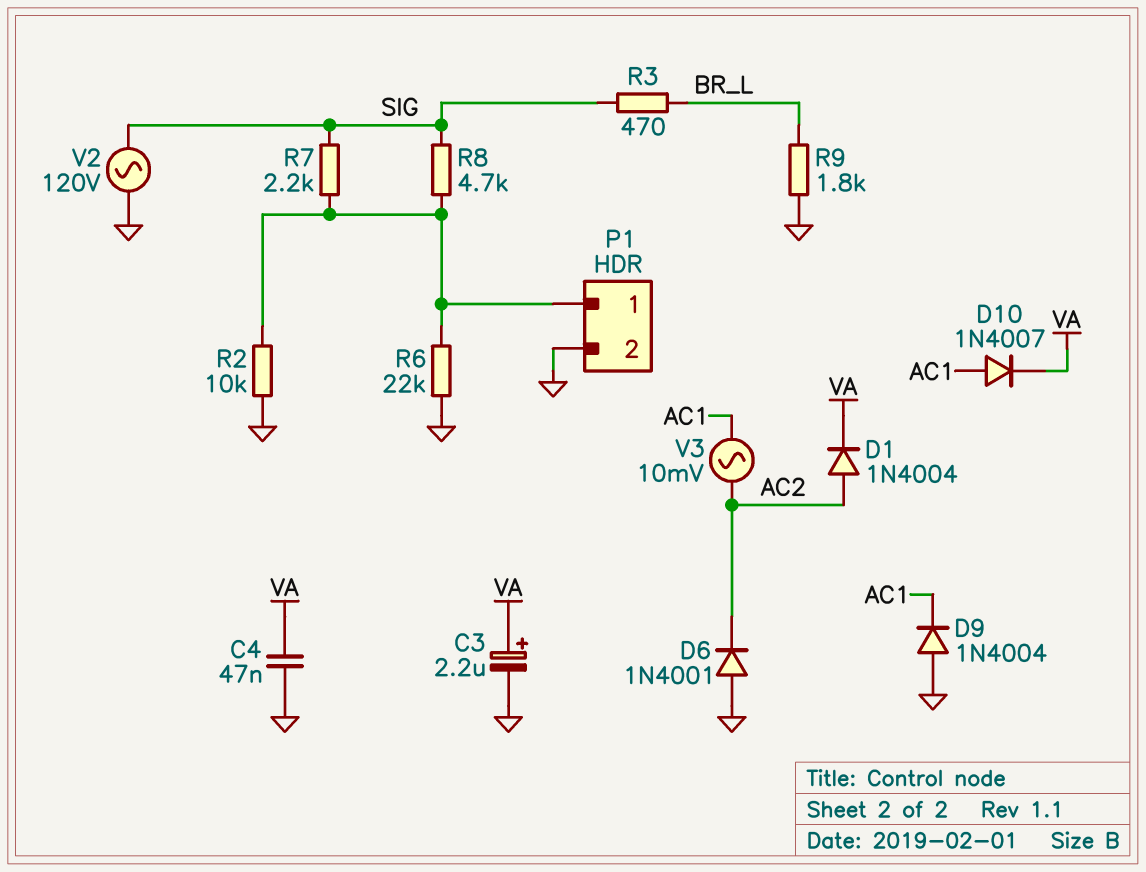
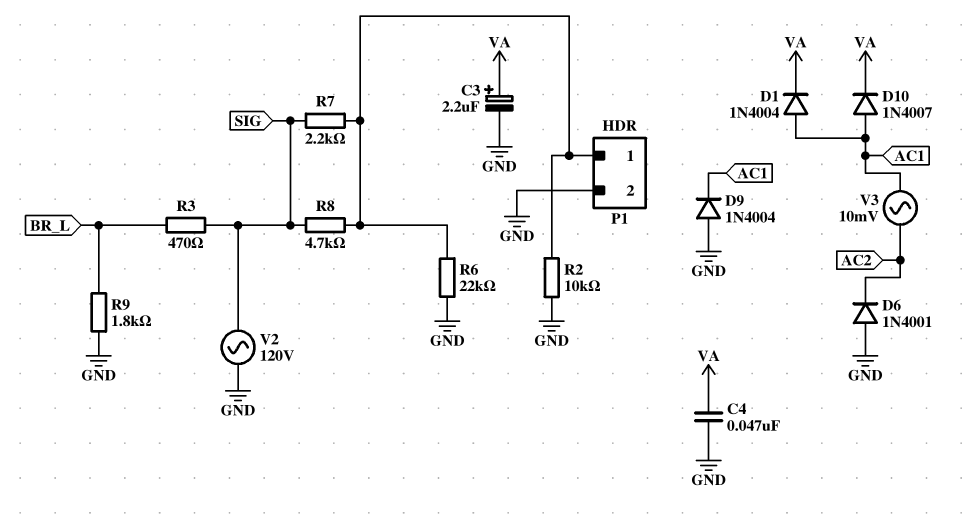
D1: diode 1N4004 (A AC2, K VA) -> diode 1N4004 (A AC1, K VA)

